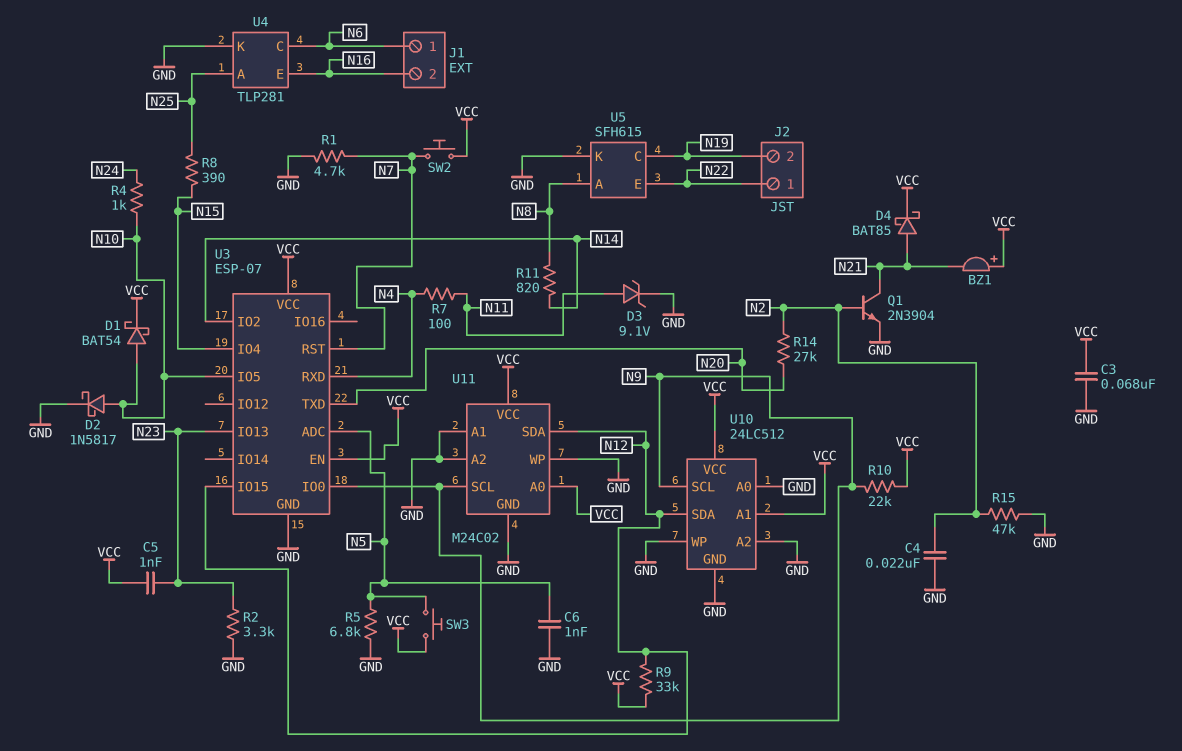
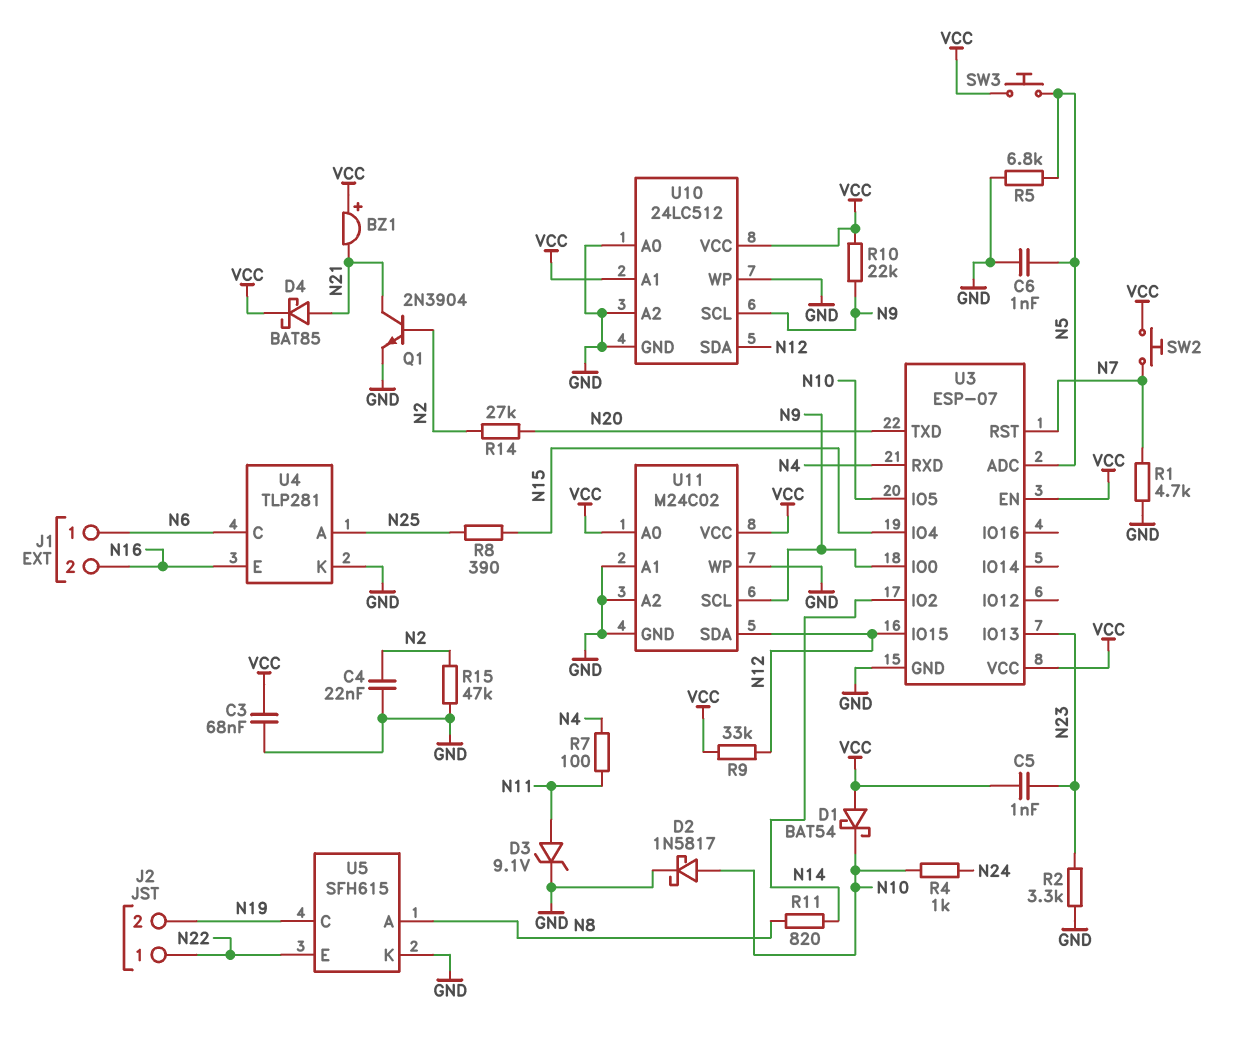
D1: schottky BAT54 (A N10, K VCC) -> schottky BAT54 (A VCC, K N10)

